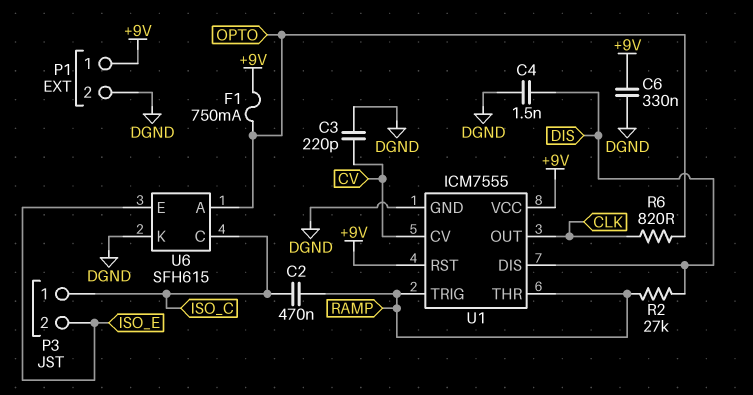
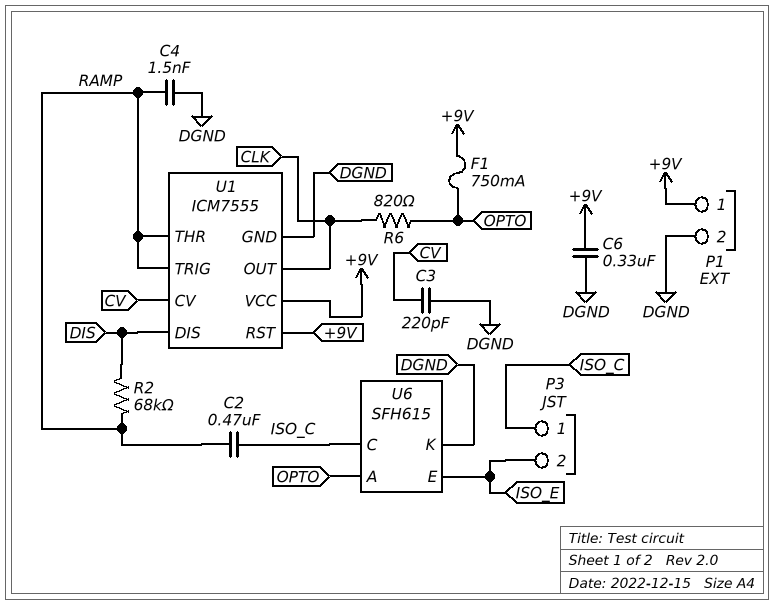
C4: 1.5nF (DGND, DIS) -> 1.5nF (DGND, RAMP)
R2: 27k (DIS, RAMP) -> 68k (DIS, RAMP)

